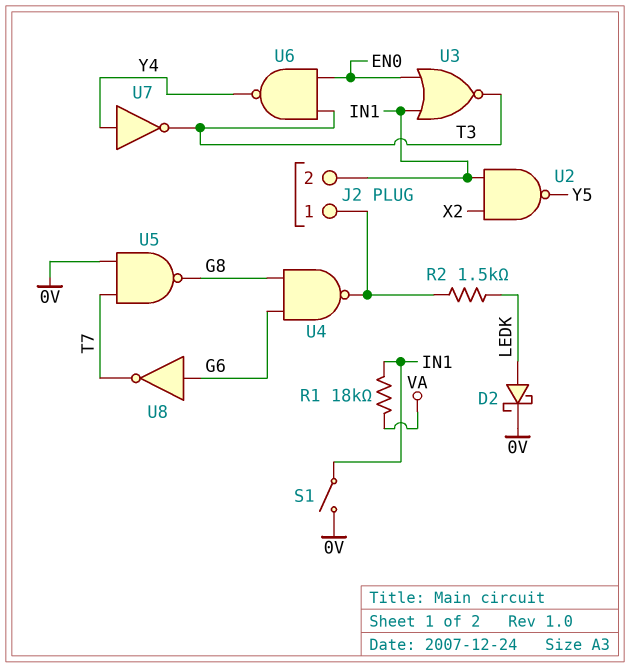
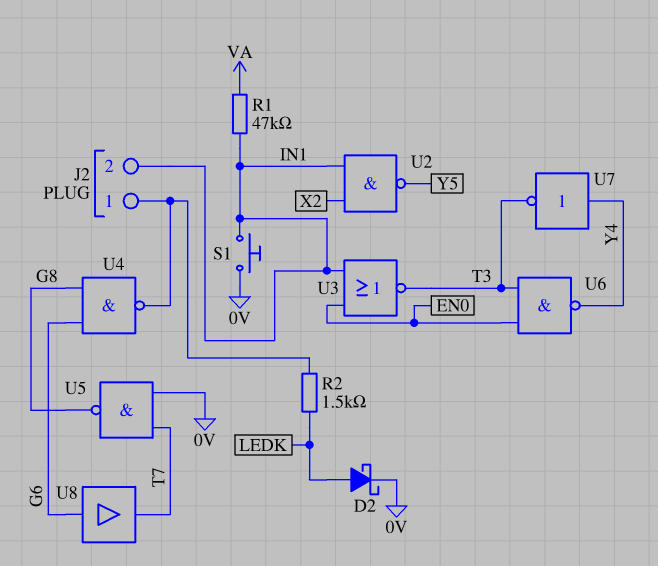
R1: 18k (IN1, VA) -> 47k (IN1, VA)
S1: switch (0V, IN1) -> button (0V, IN1)
U8: NOT (in G6, out T7) -> buffer (in G6, out T7)

